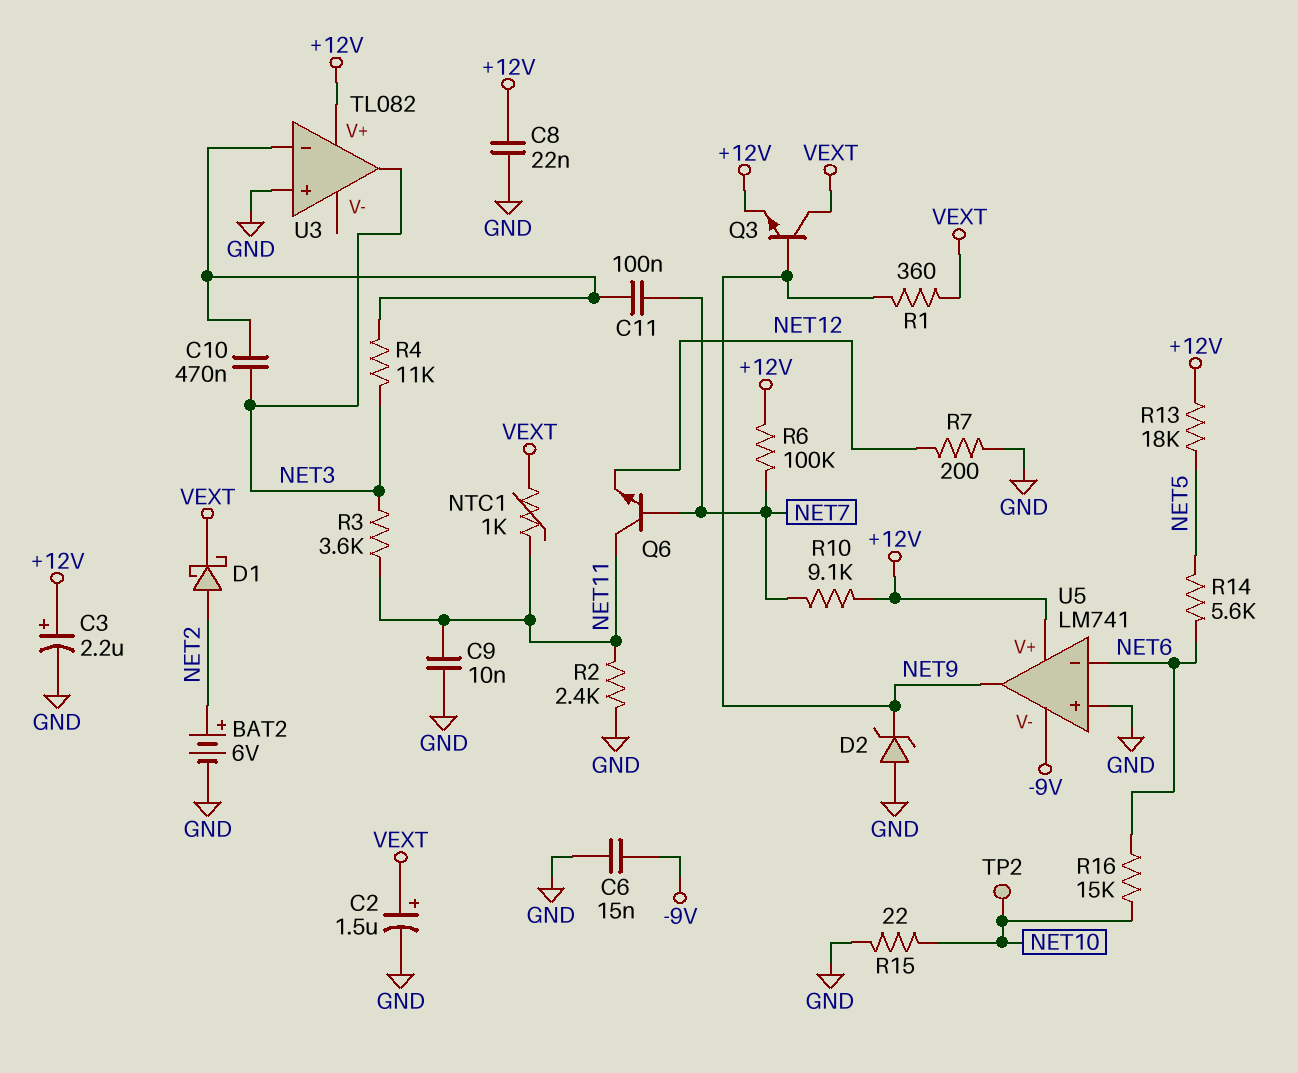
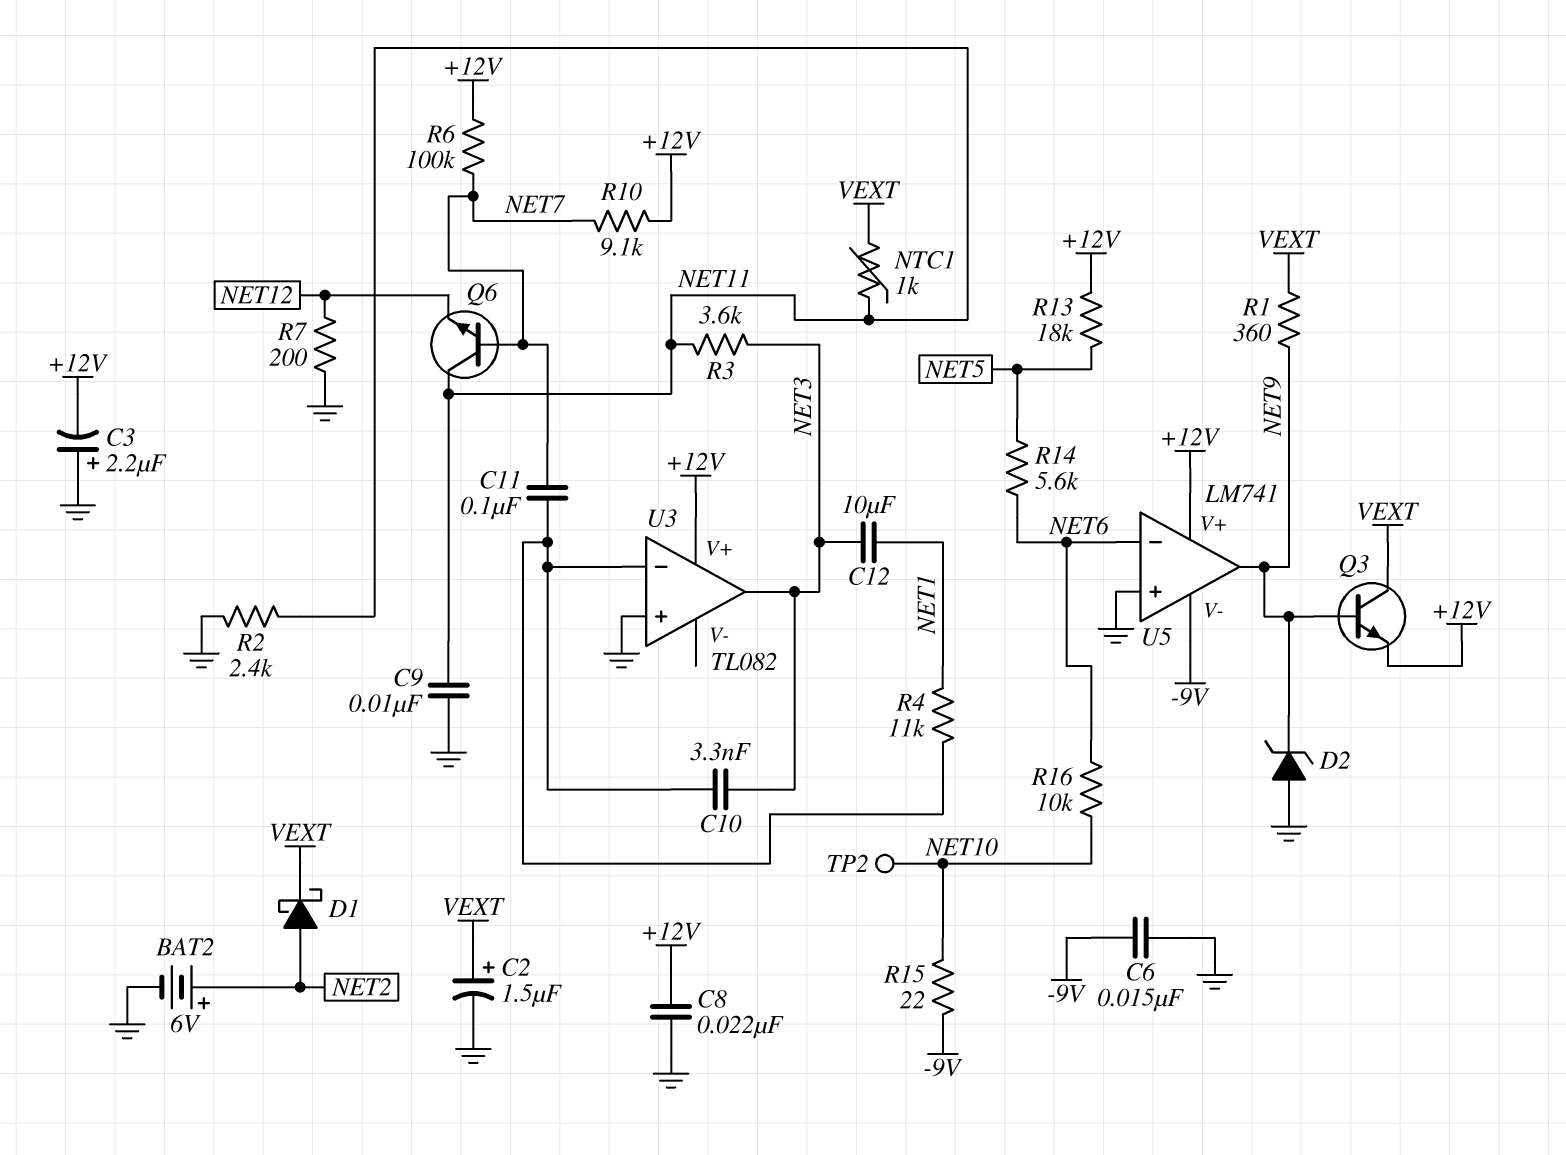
C3: 2.2uF (plus +12V, minus GND) -> 2.2uF (plus GND, minus +12V)
C10: 470nF (NET3, U3/in-) -> 3.3nF (NET3, U3/in-)
C12: none -> 10uF (NET1, NET3)
R4: 11k (NET3, U3/in-) -> 11k (NET1, U3/in-)
R15: 22 (GND, NET10) -> 22 (-9V, NET10)
R16: 15k (NET6, NET10) -> 10k (NET6, NET10)

